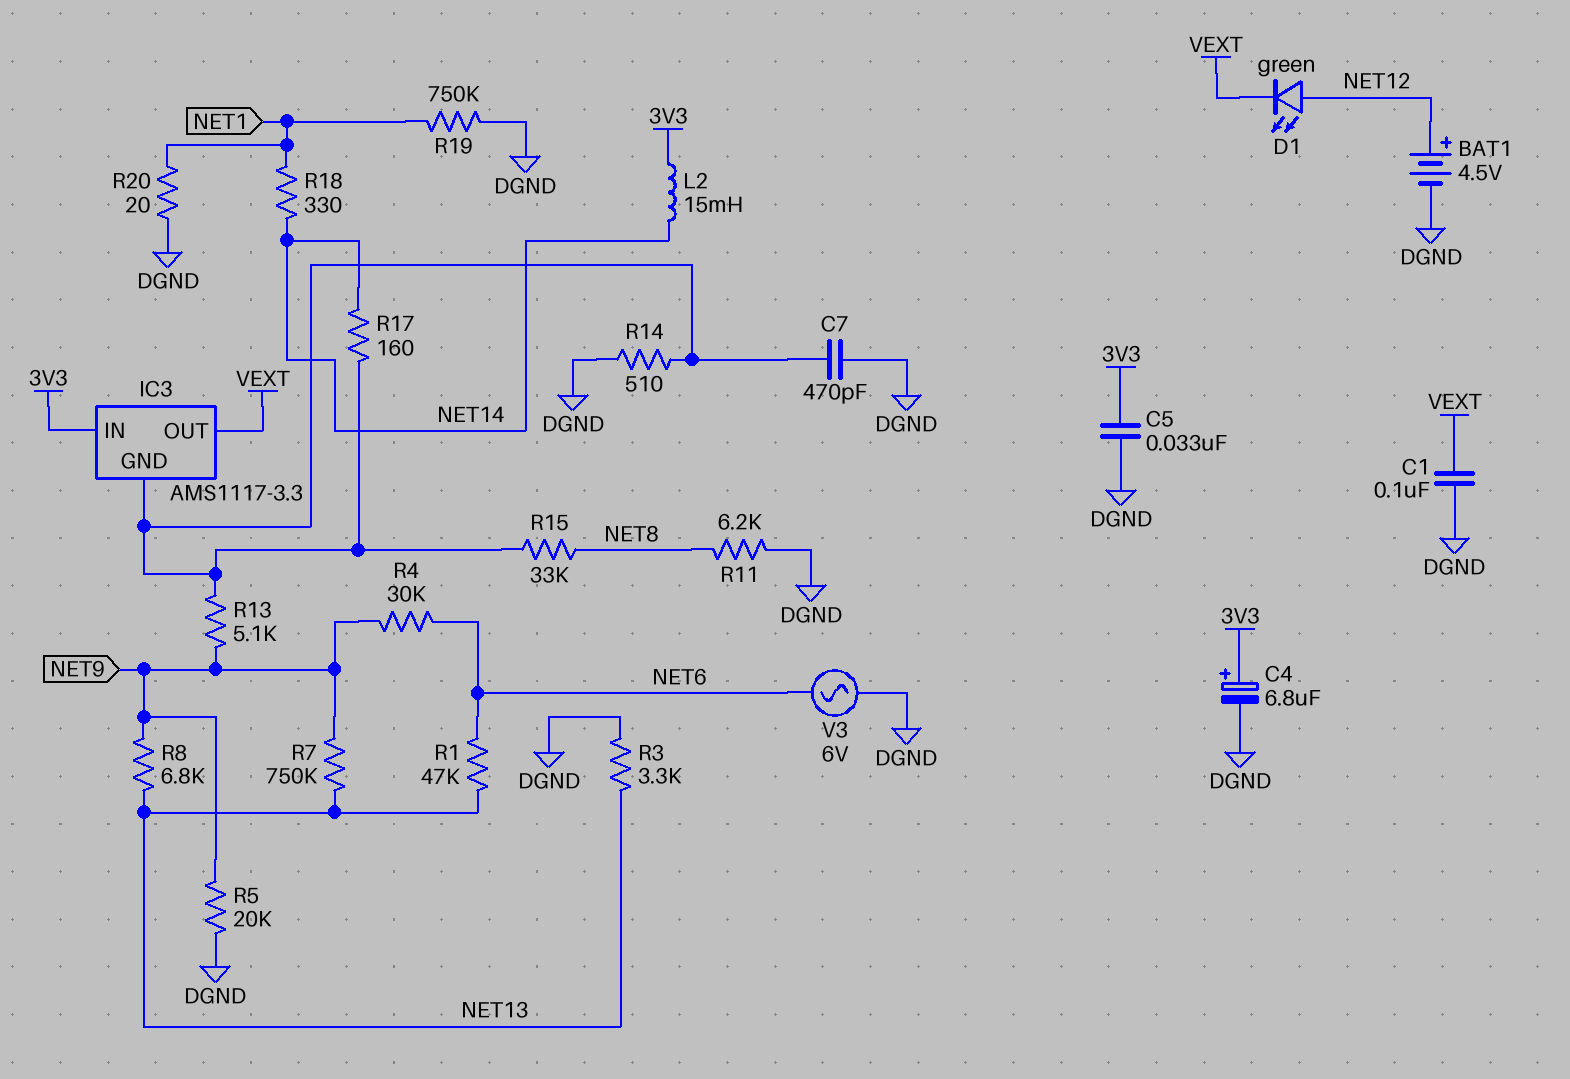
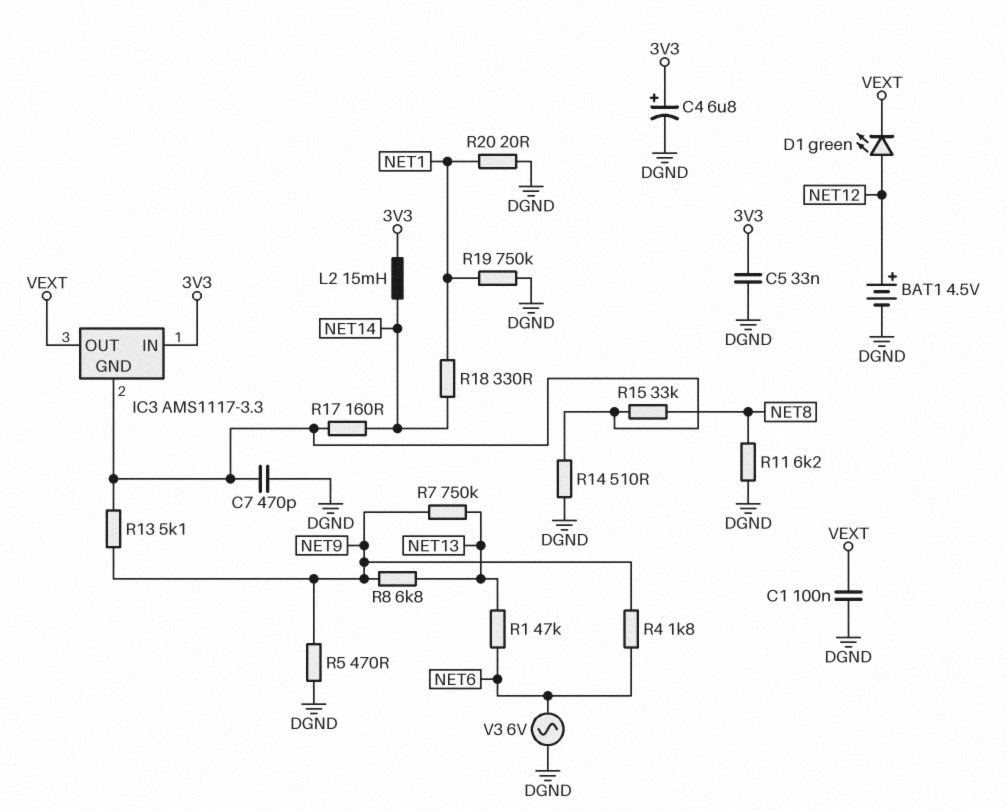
R3: 3.3k (DGND, NET13) -> none
R4: 30k (NET6, NET9) -> 1.8k (NET6, NET9)
R5: 20k (DGND, NET9) -> 470 (DGND, NET9)

